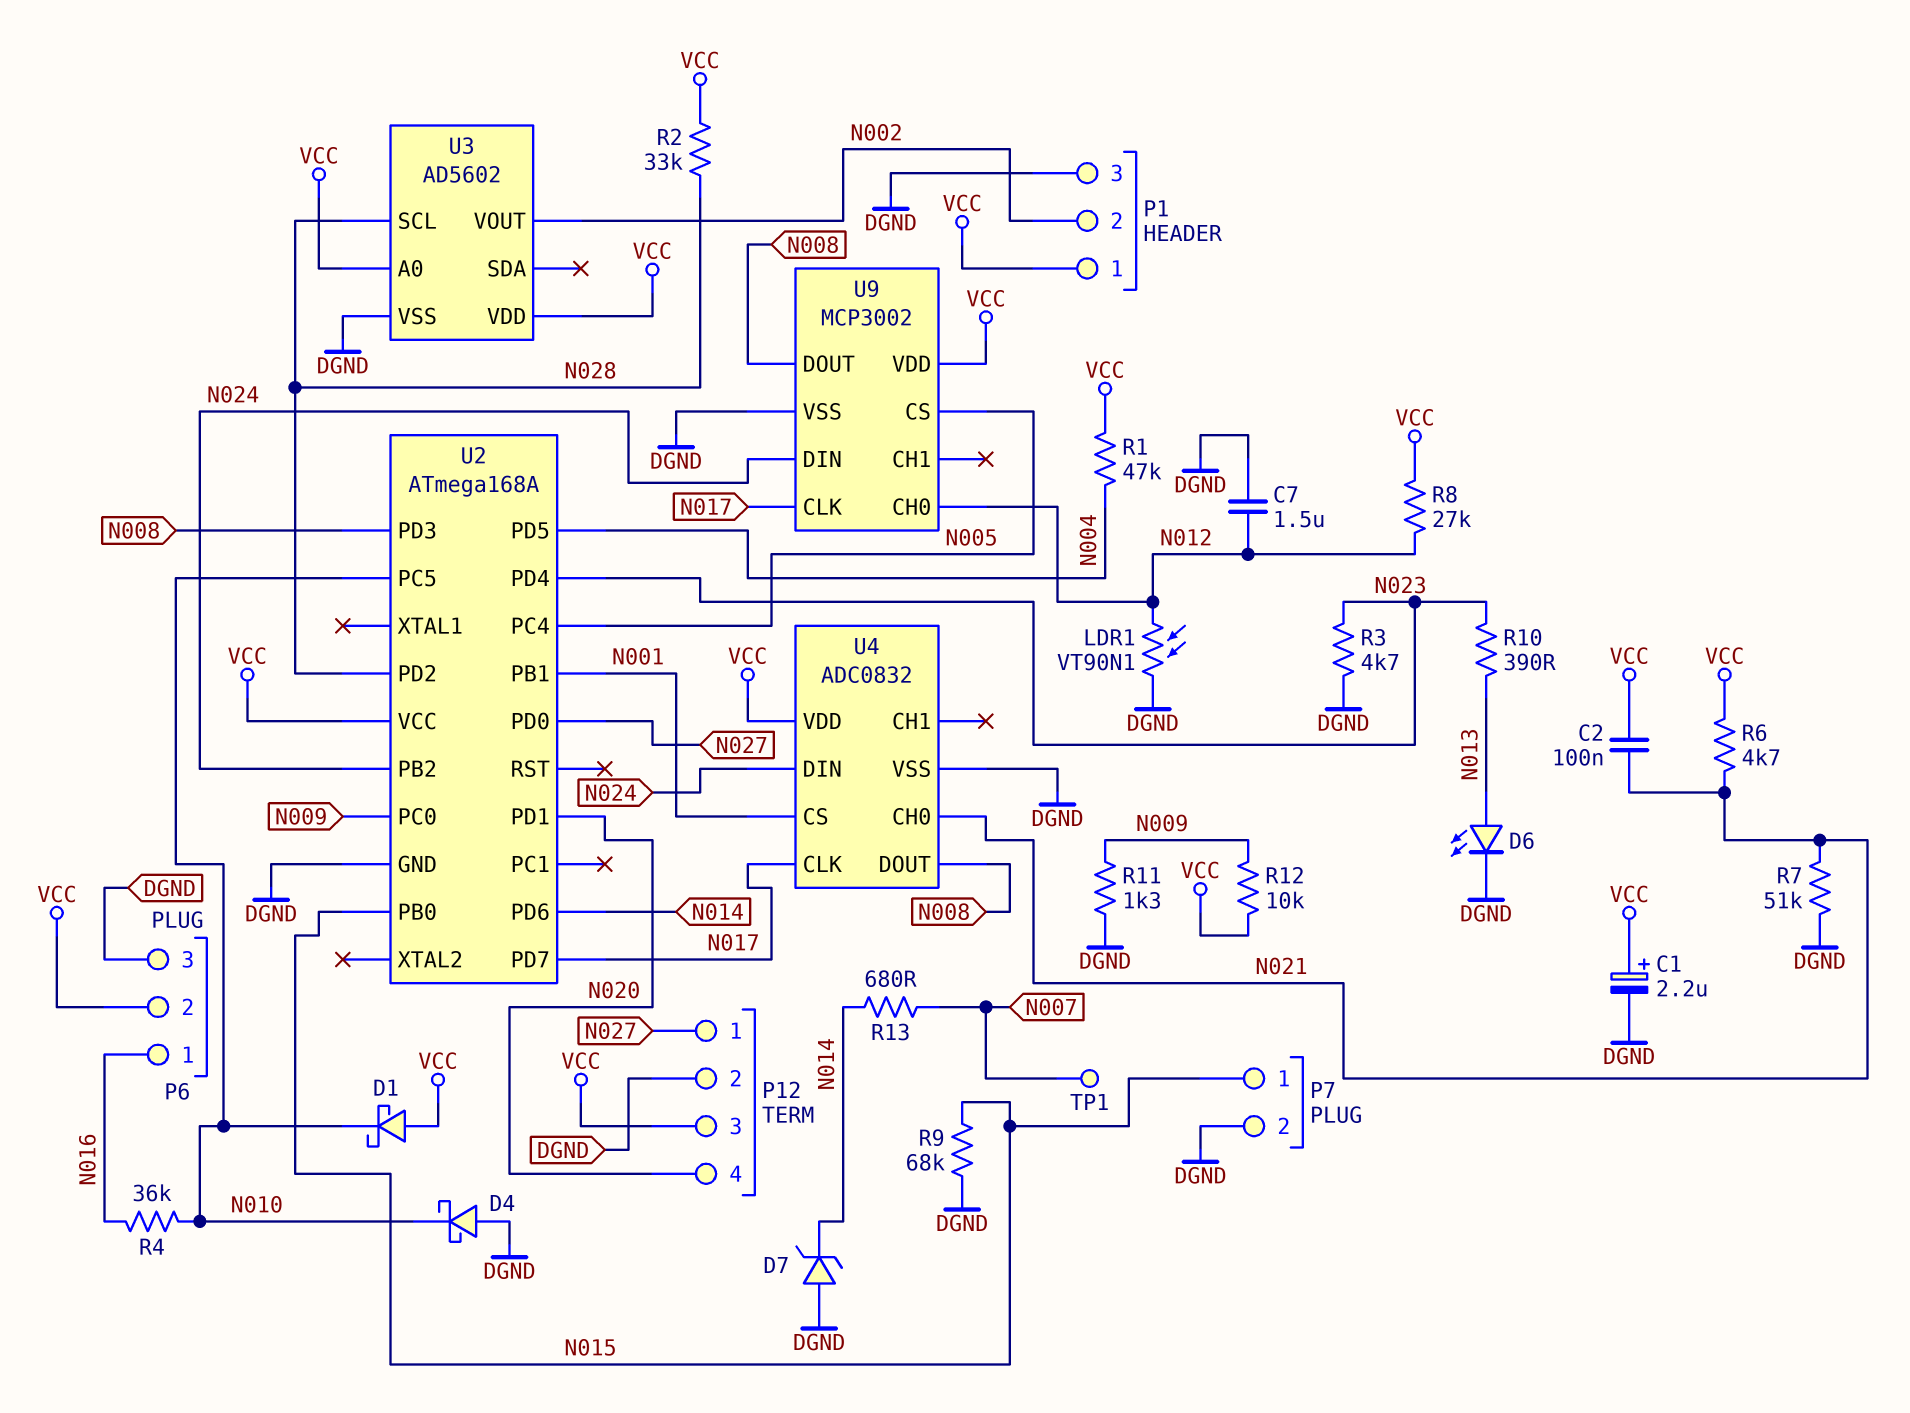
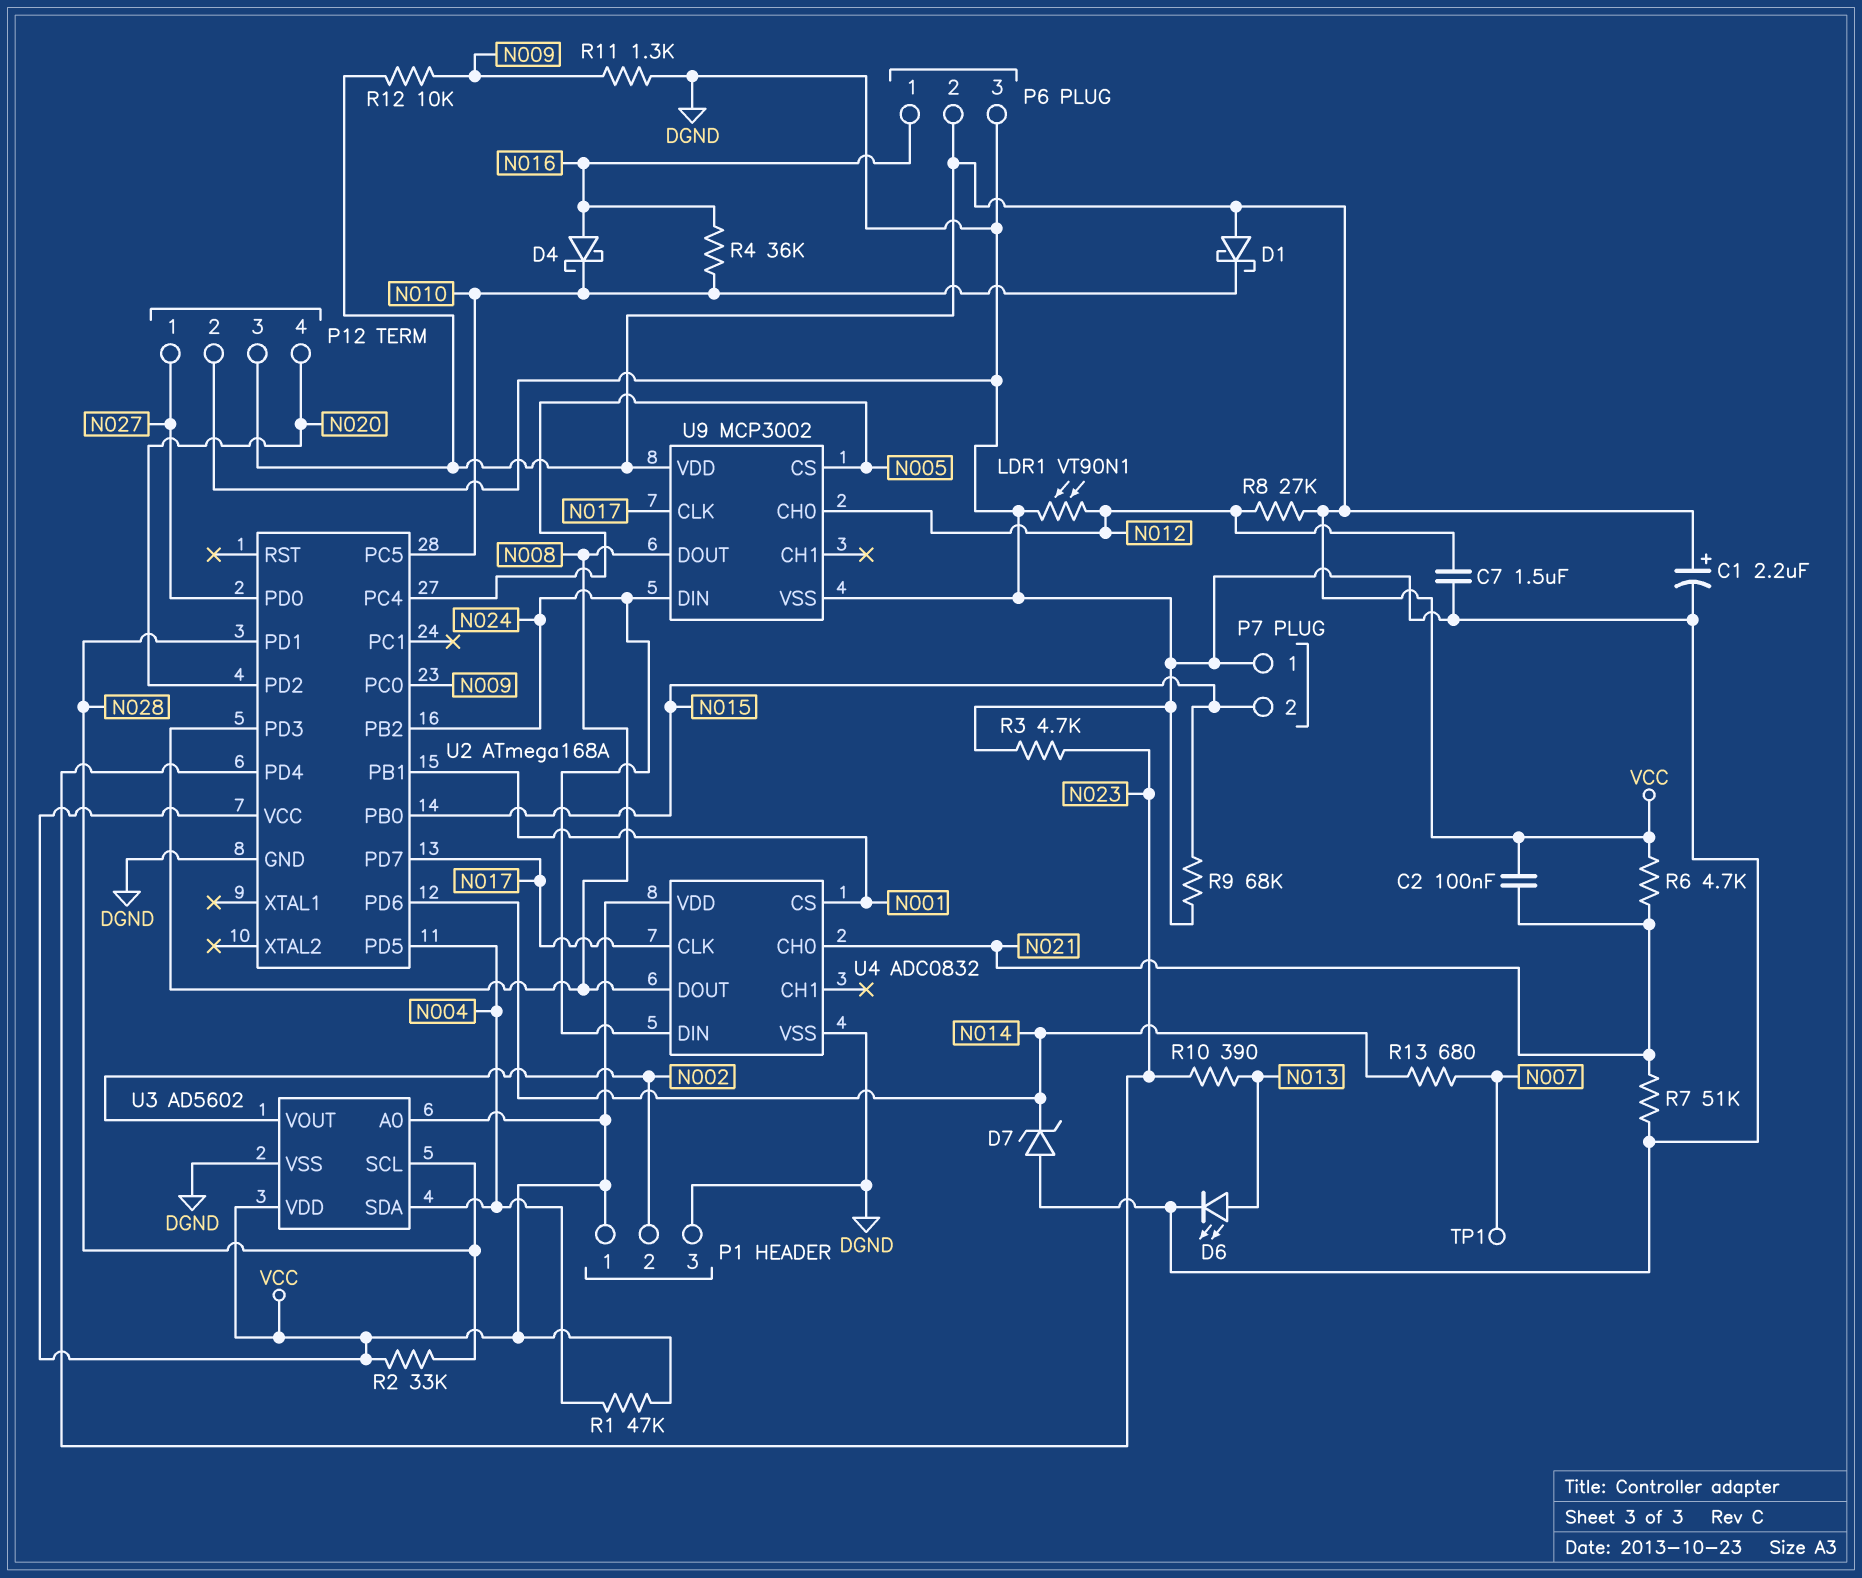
D4: schottky (A DGND, K N010) -> schottky (A N016, K N010)
P7 pin 1: N015 -> DGND
P7 pin 2: DGND -> N015
U2 pin PD1: N020 -> N028
U2 pin PD2: N028 -> N020
U3 pin SDA: none -> N004

